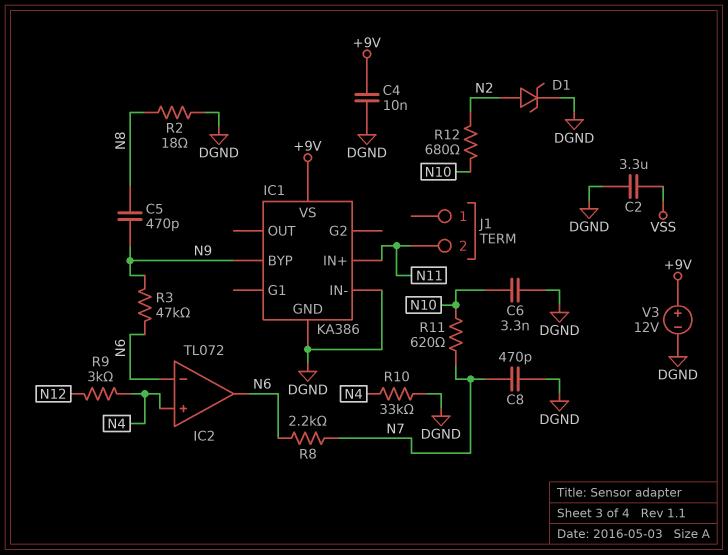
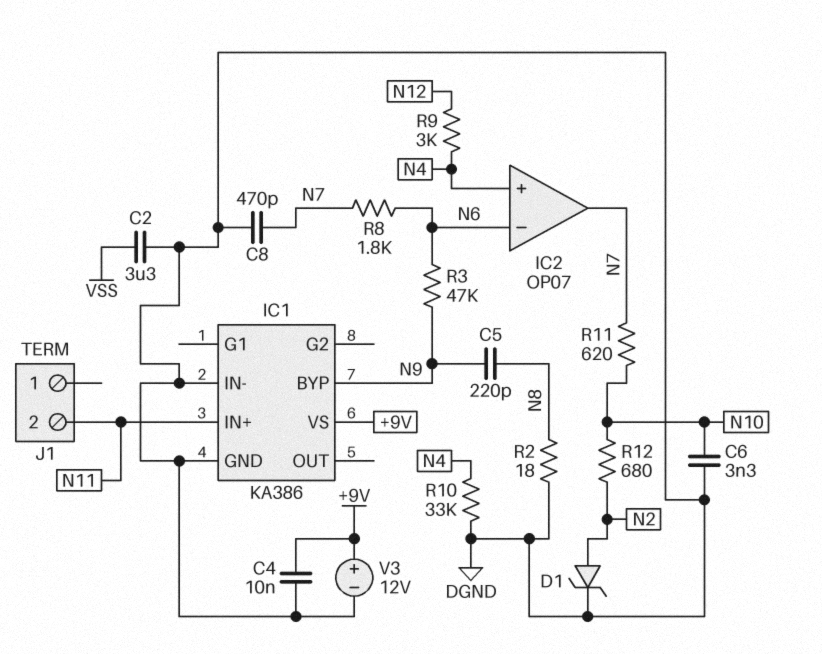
C5: 470pF (N8, N9) -> 220pF (N8, N9)
IC2: TL072 -> OP07
IC2 pin out: N6 -> N7
R8: 2.2k (N6, N7) -> 1.8k (N6, N7)

